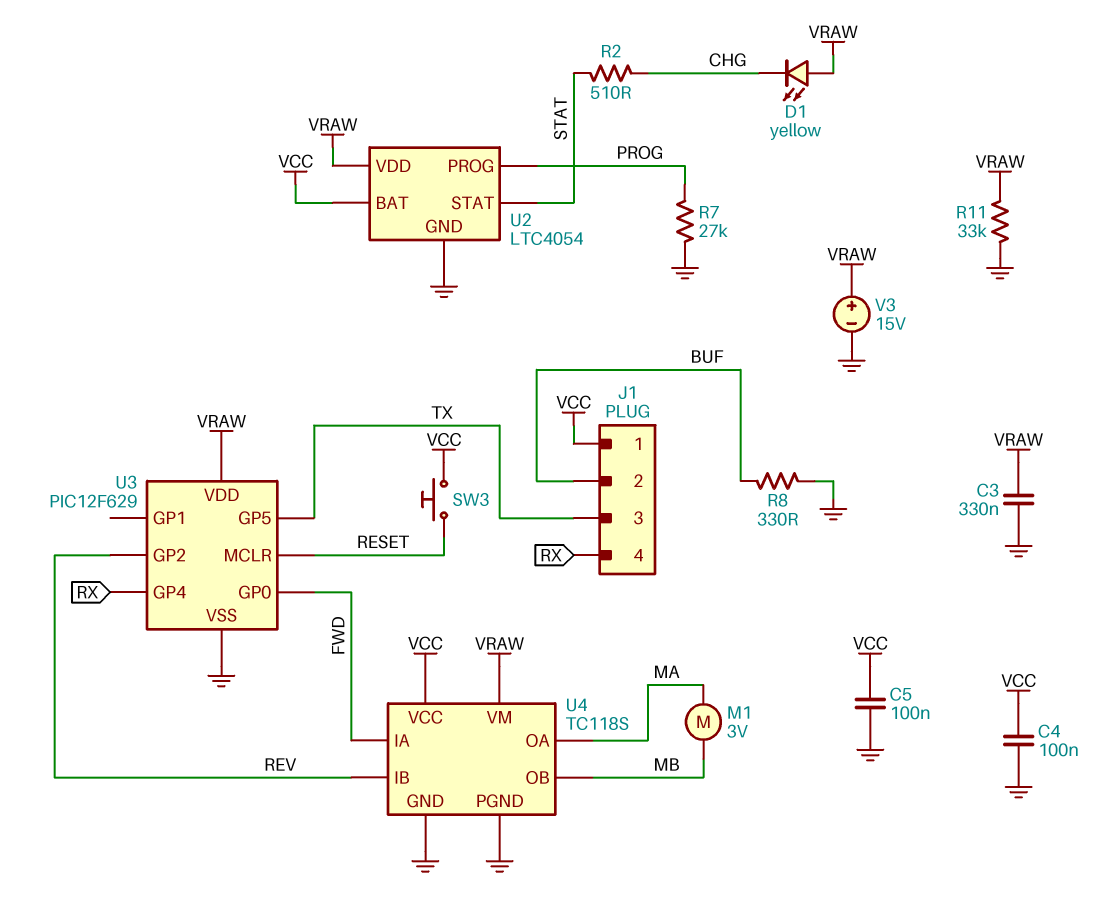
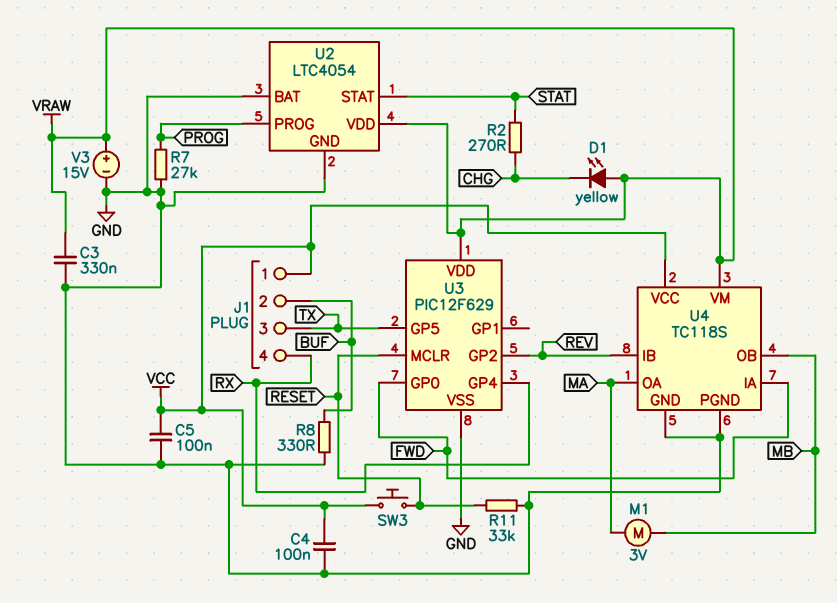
R2: 510 (CHG, STAT) -> 270 (CHG, STAT)
R11: 33k (GND, VRAW) -> 33k (GND, RESET)
U2 pin BAT: VCC -> GND

